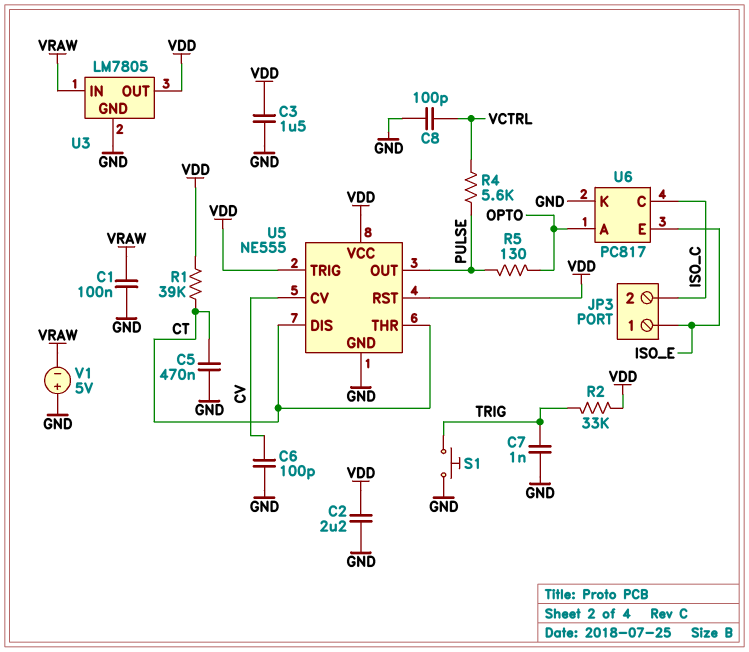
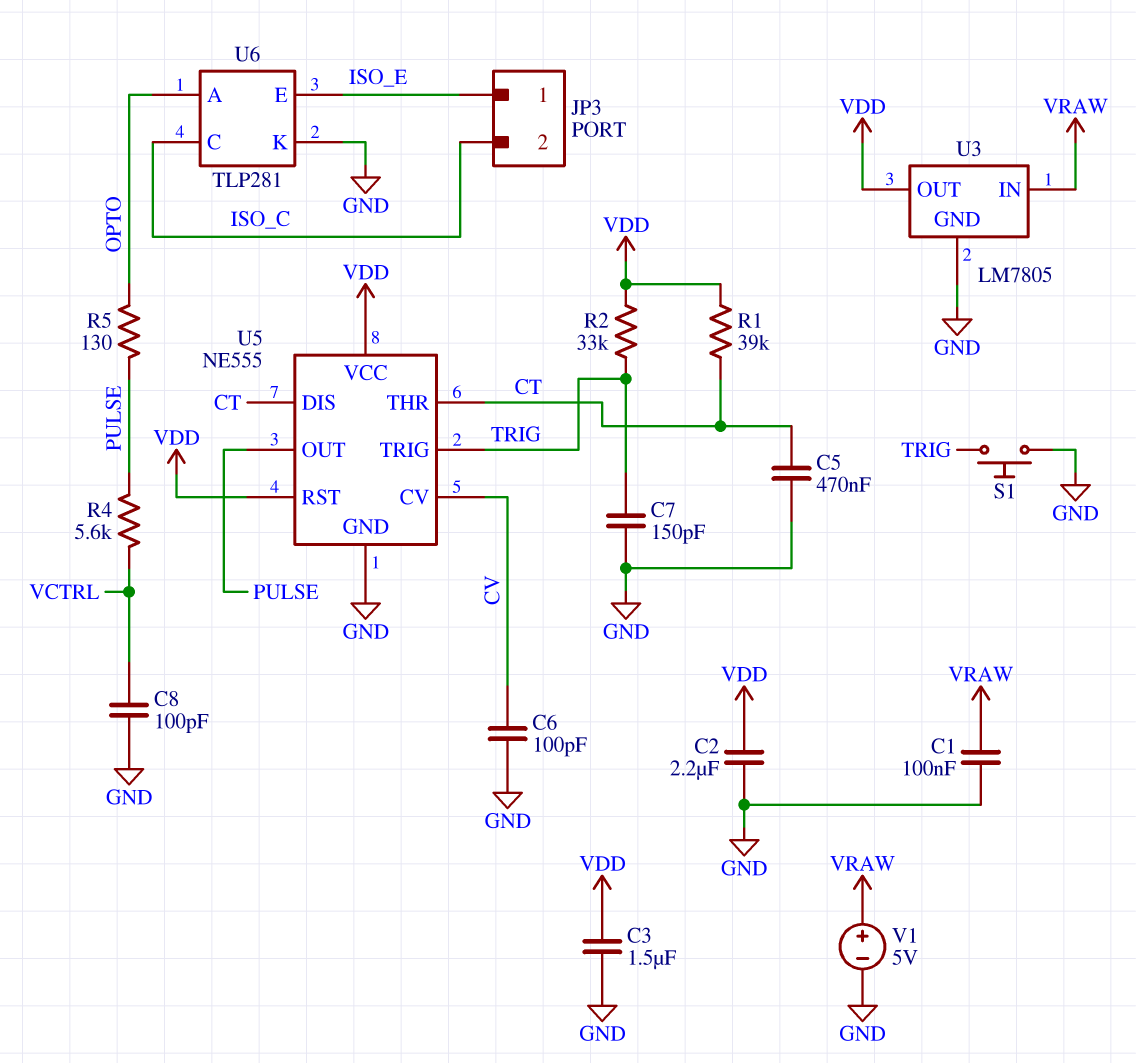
C7: 1nF (GND, TRIG) -> 150pF (GND, TRIG)
U5 pin TRIG: VDD -> TRIG
U6: PC817 -> TLP281
V1: 5V (plus GND, minus VRAW) -> 5V (plus VRAW, minus GND)

